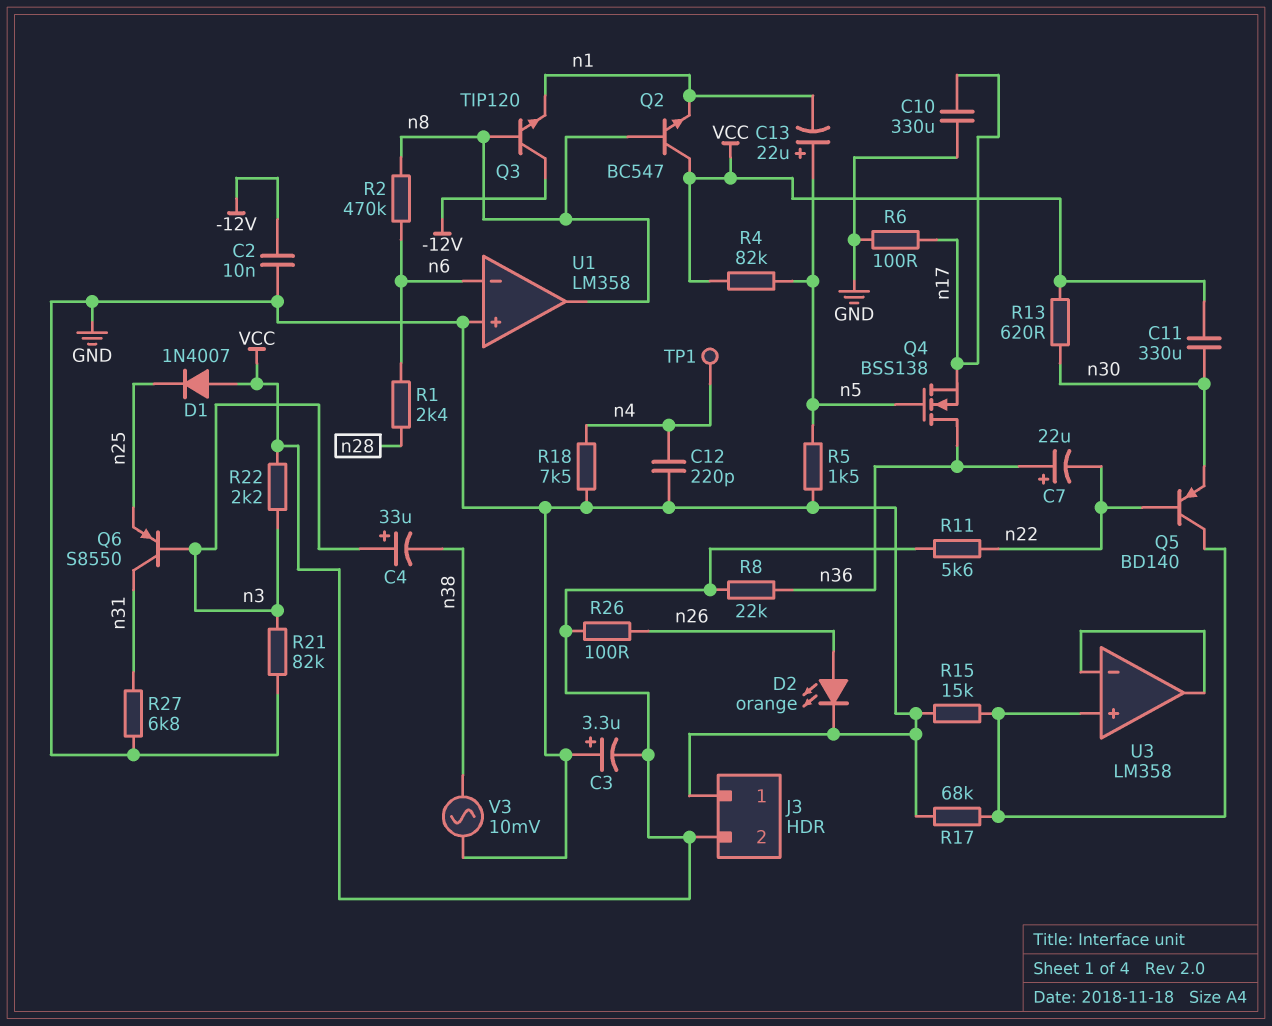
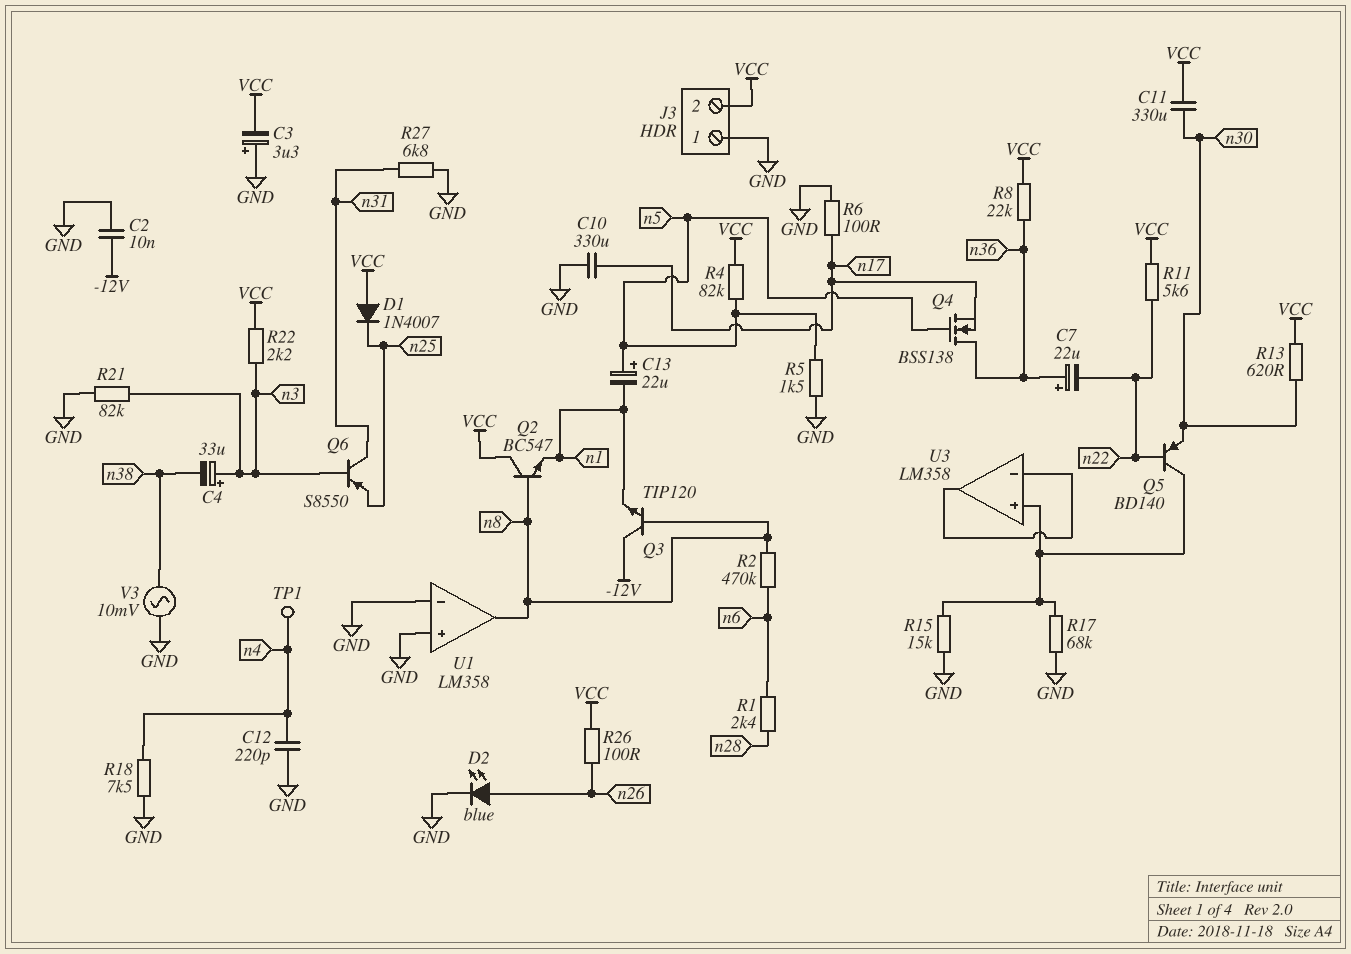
D2: LED orange (A n26, K GND) -> LED blue (A n26, K GND)
U1 pin in-: n6 -> GND

